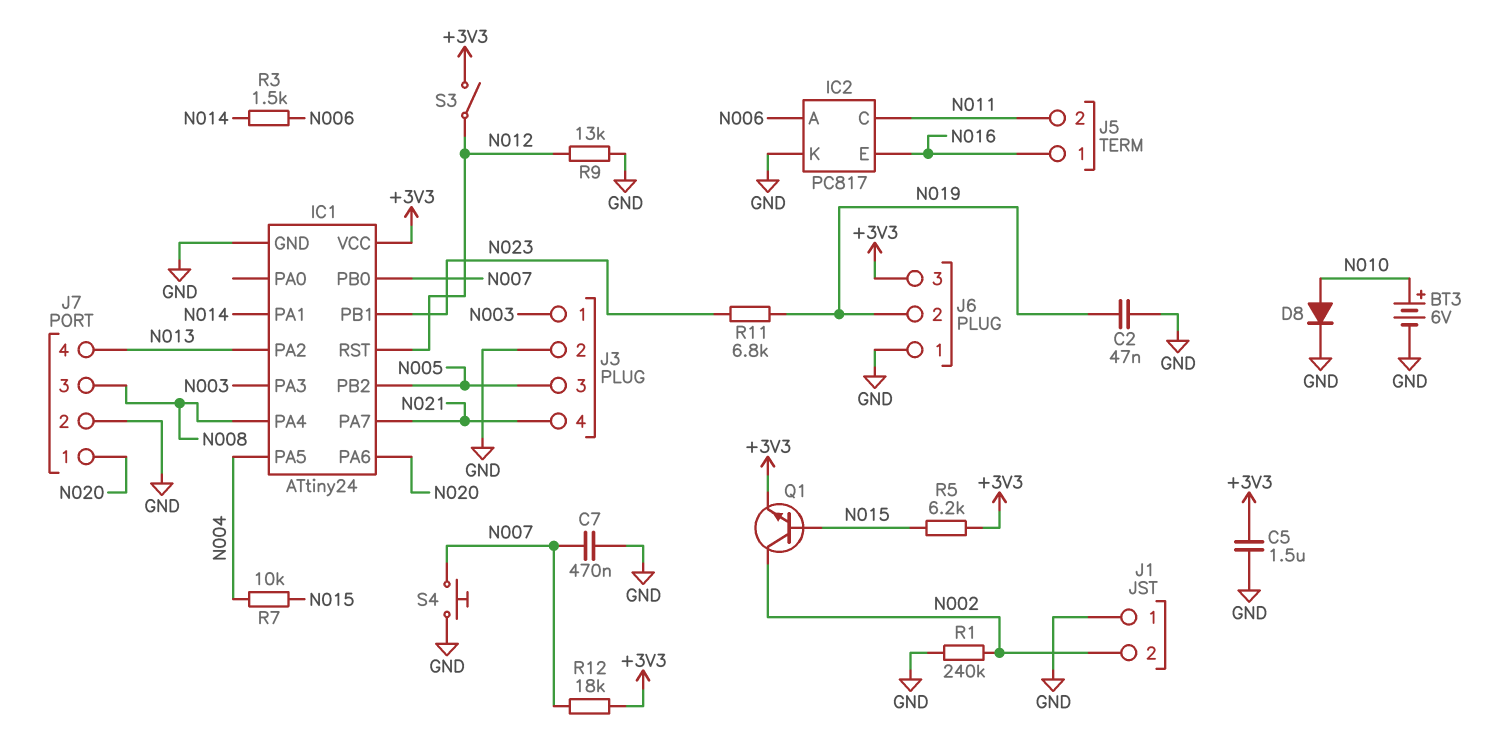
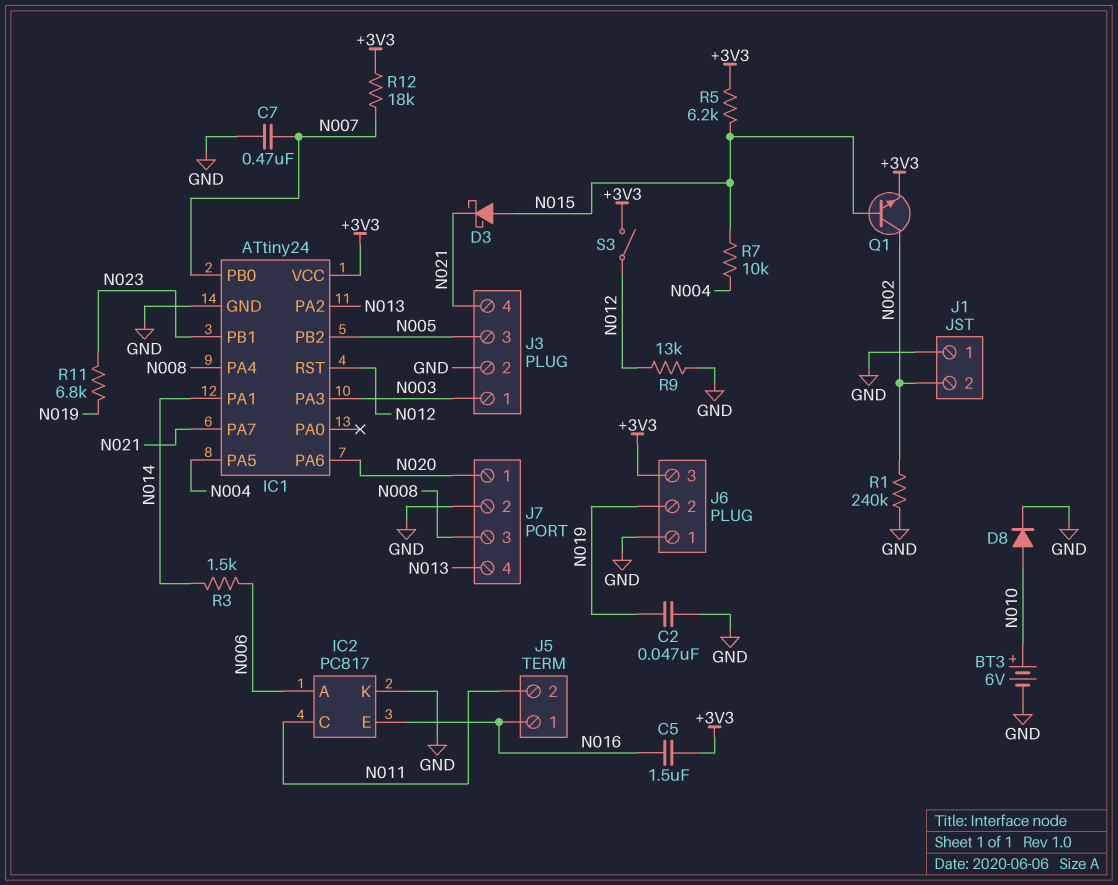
C5: 1.5uF (+3V3, GND) -> 1.5uF (+3V3, N016)
D3: none -> schottky (A N015, K N021)
S4: button (GND, N007) -> none

